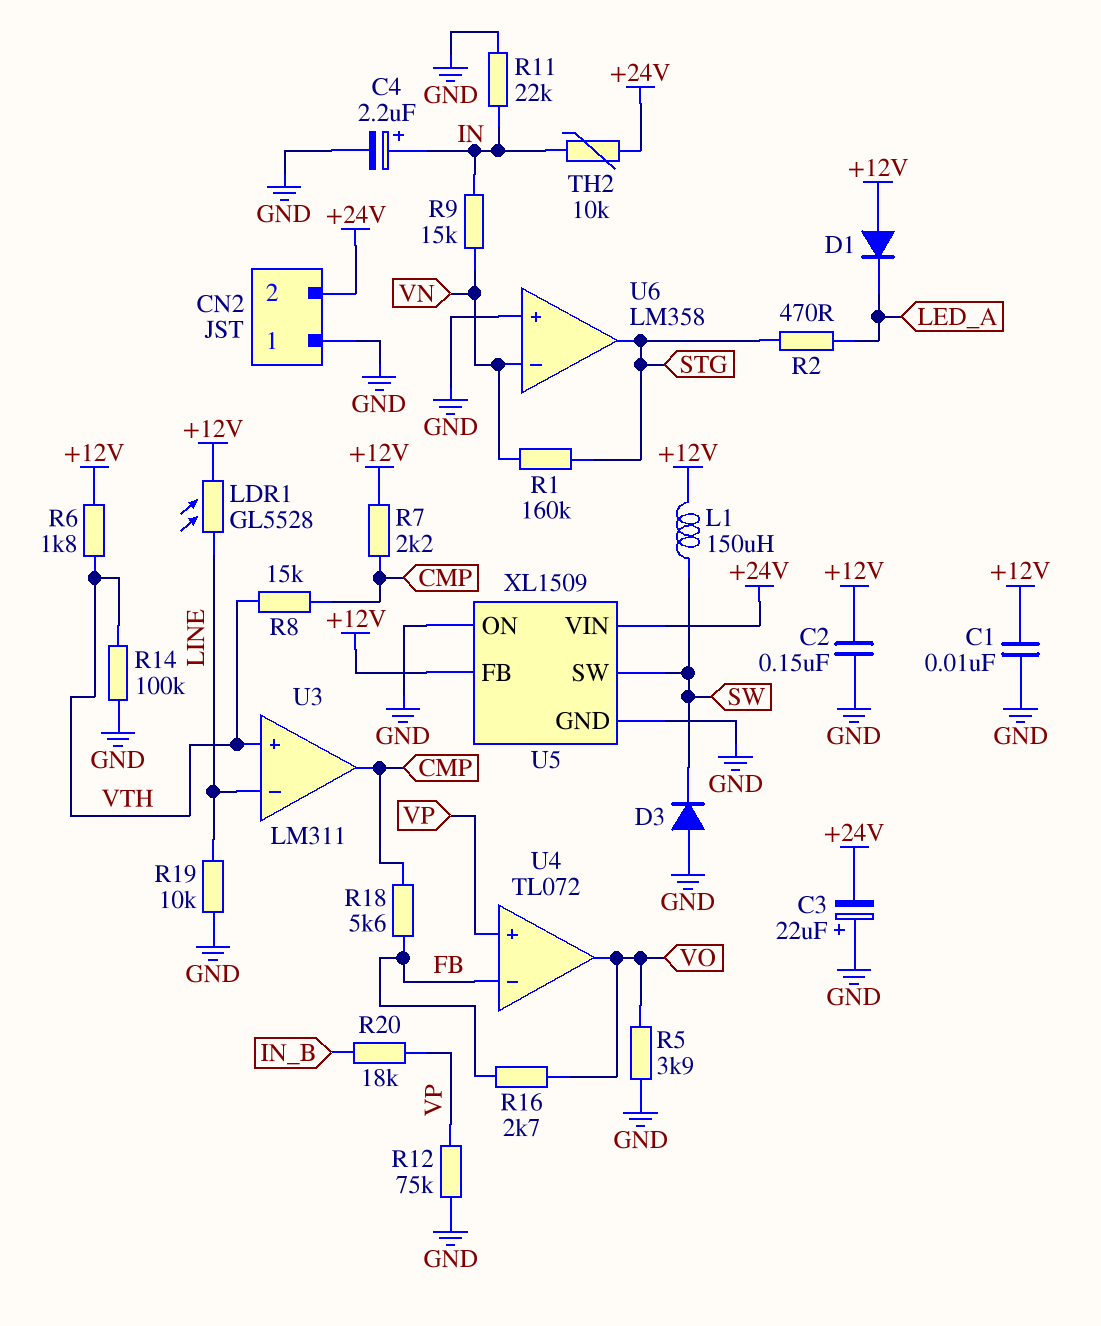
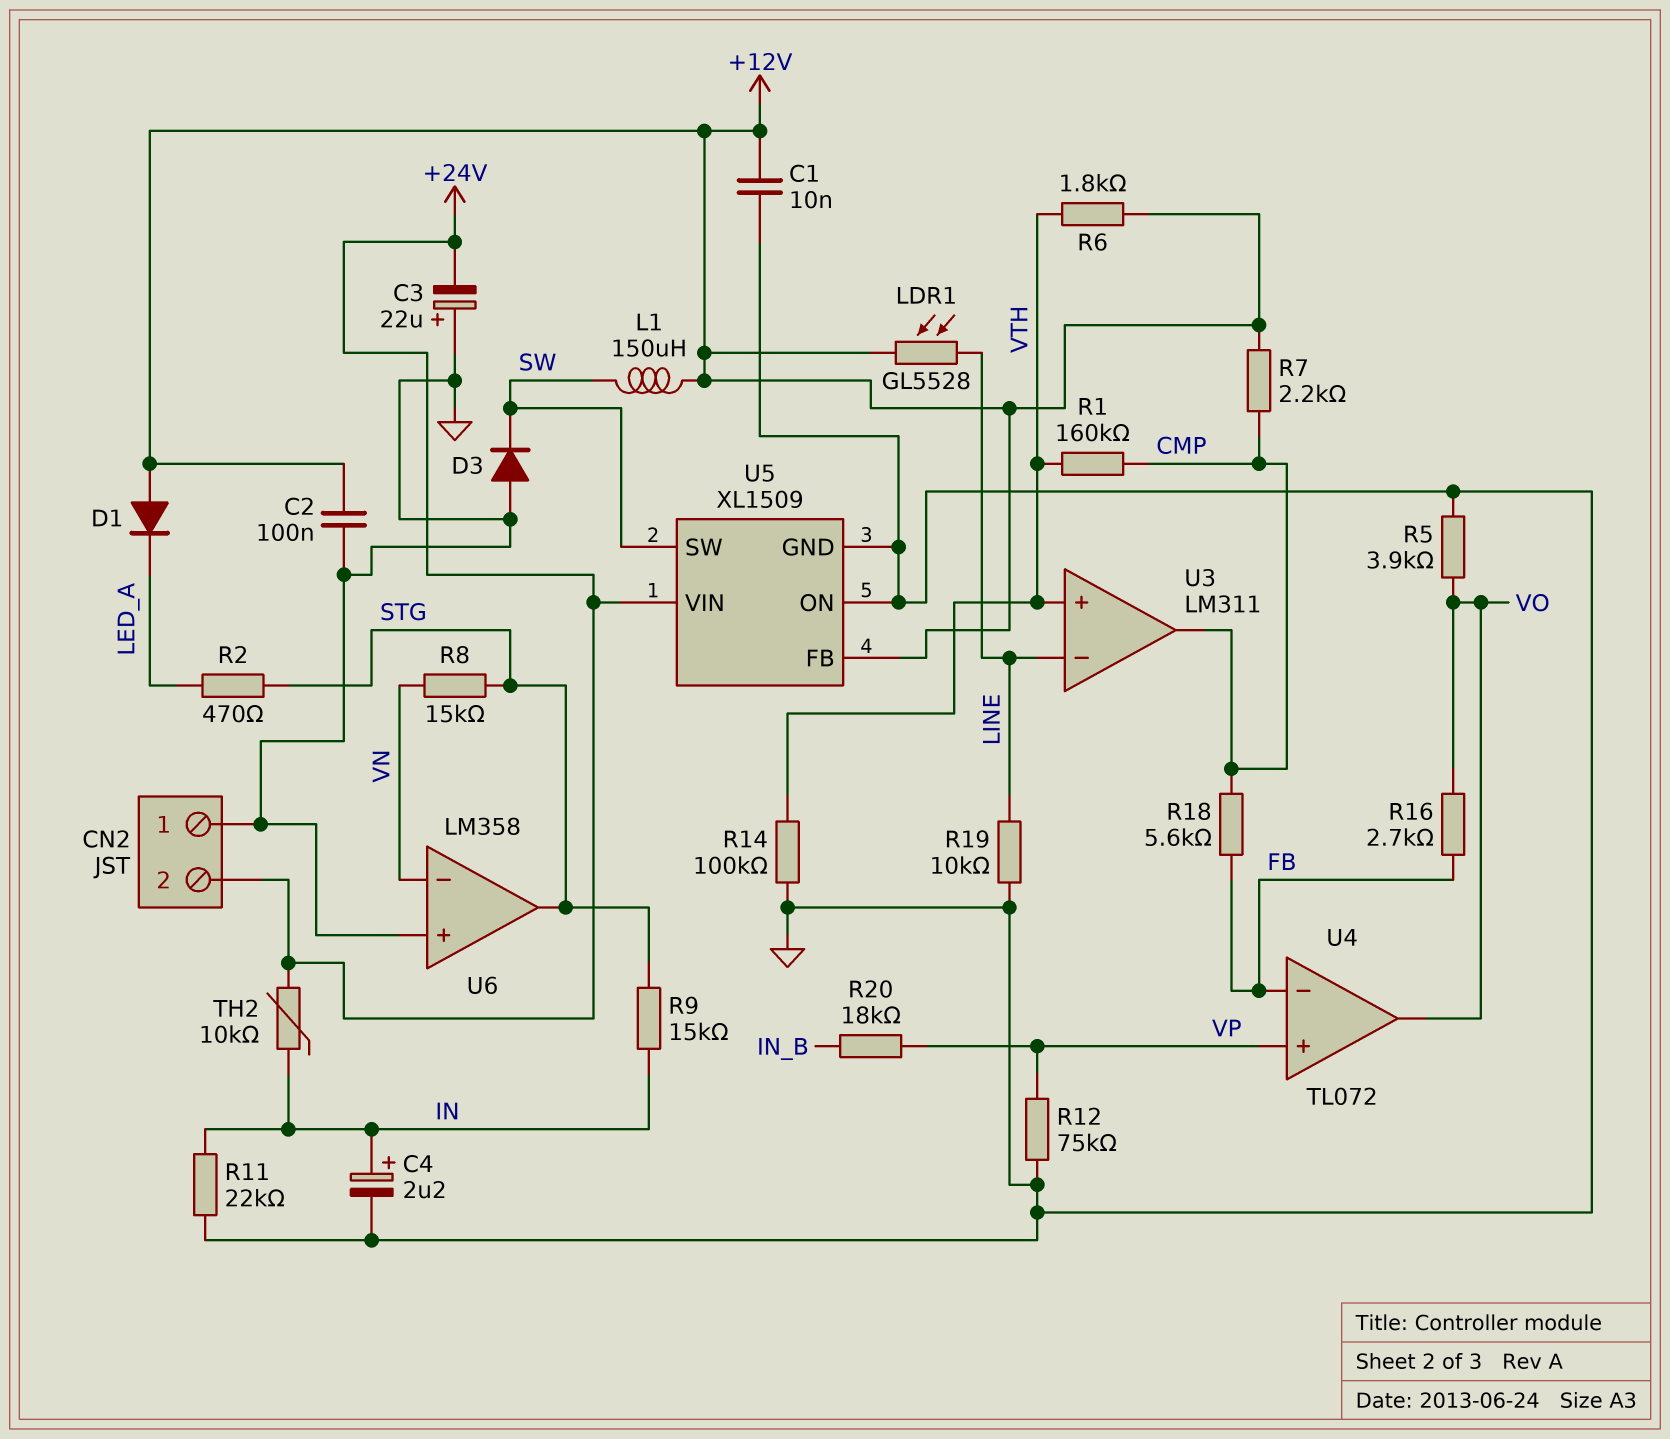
C2: 150nF (+12V, GND) -> 100nF (+12V, GND)
R1: 160k (STG, VN) -> 160k (CMP, VTH)
R8: 15k (CMP, VTH) -> 15k (STG, VN)
R9: 15k (IN, VN) -> 15k (IN, STG)

